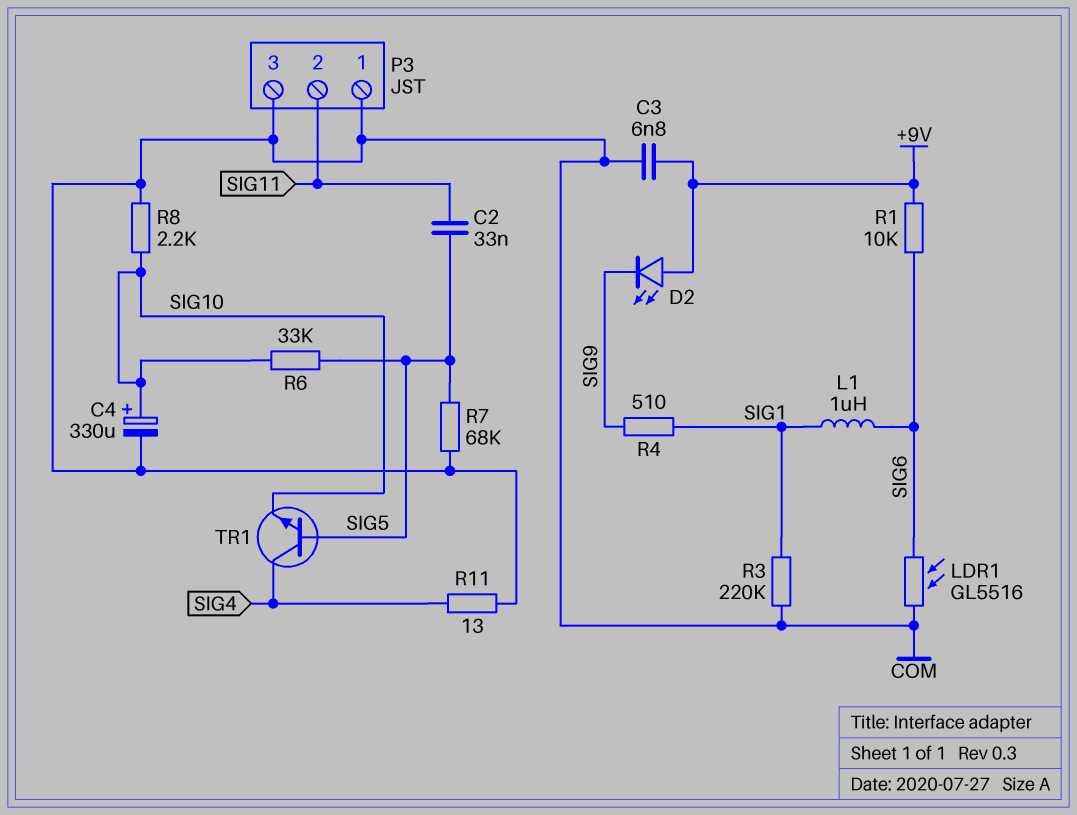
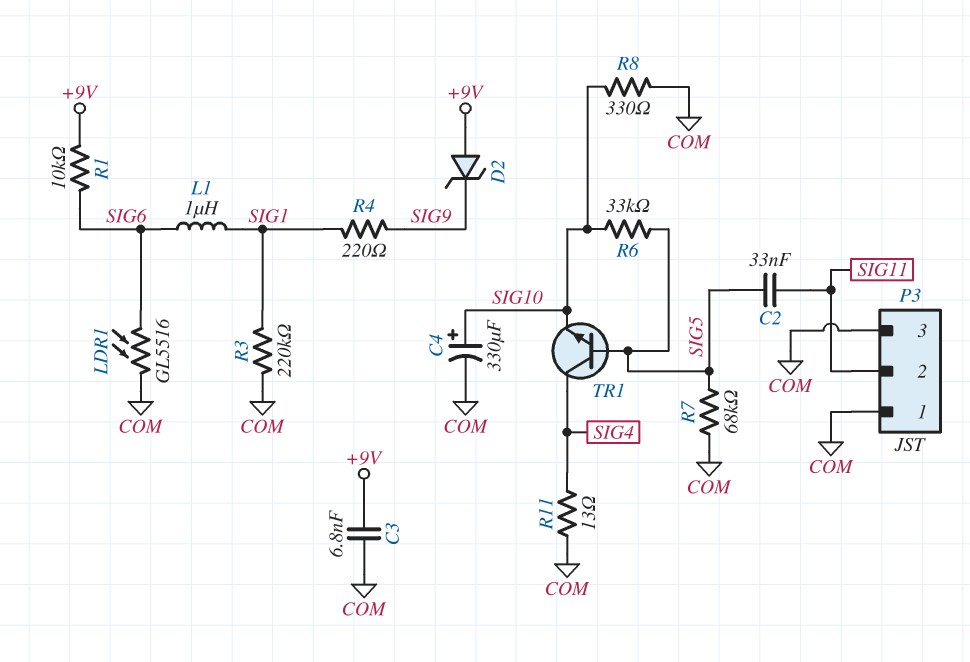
D2: LED (A +9V, K SIG9) -> zener (A +9V, K SIG9)
R4: 510 (SIG1, SIG9) -> 220 (SIG1, SIG9)
R8: 2.2k (COM, SIG10) -> 330 (COM, SIG10)

